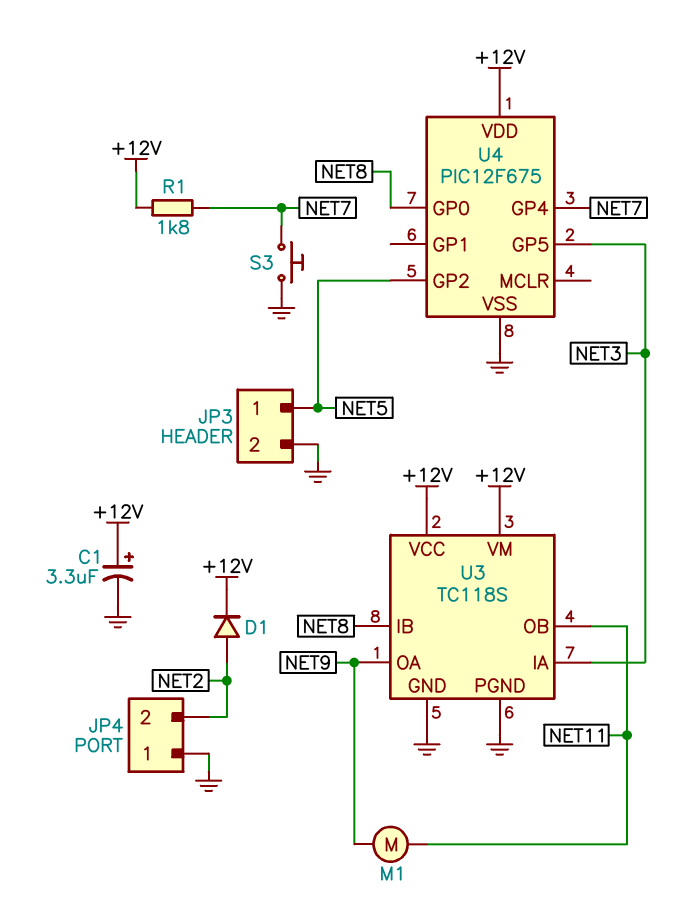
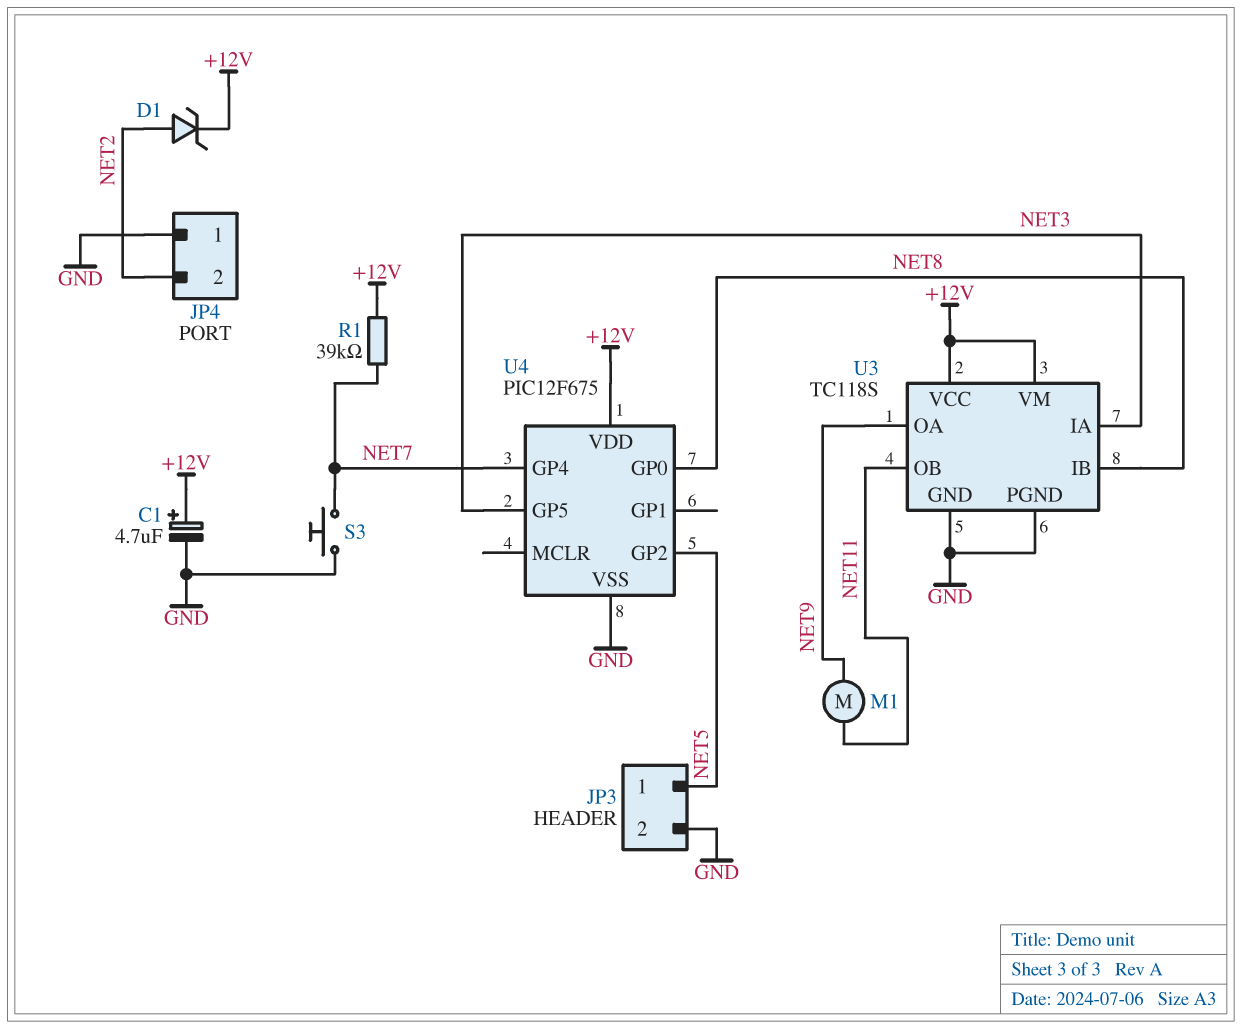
C1: 3.3uF (plus +12V, minus GND) -> 4.7uF (plus +12V, minus GND)
D1: diode (A NET2, K +12V) -> zener (A NET2, K +12V)
R1: 1.8k (+12V, NET7) -> 39k (+12V, NET7)

